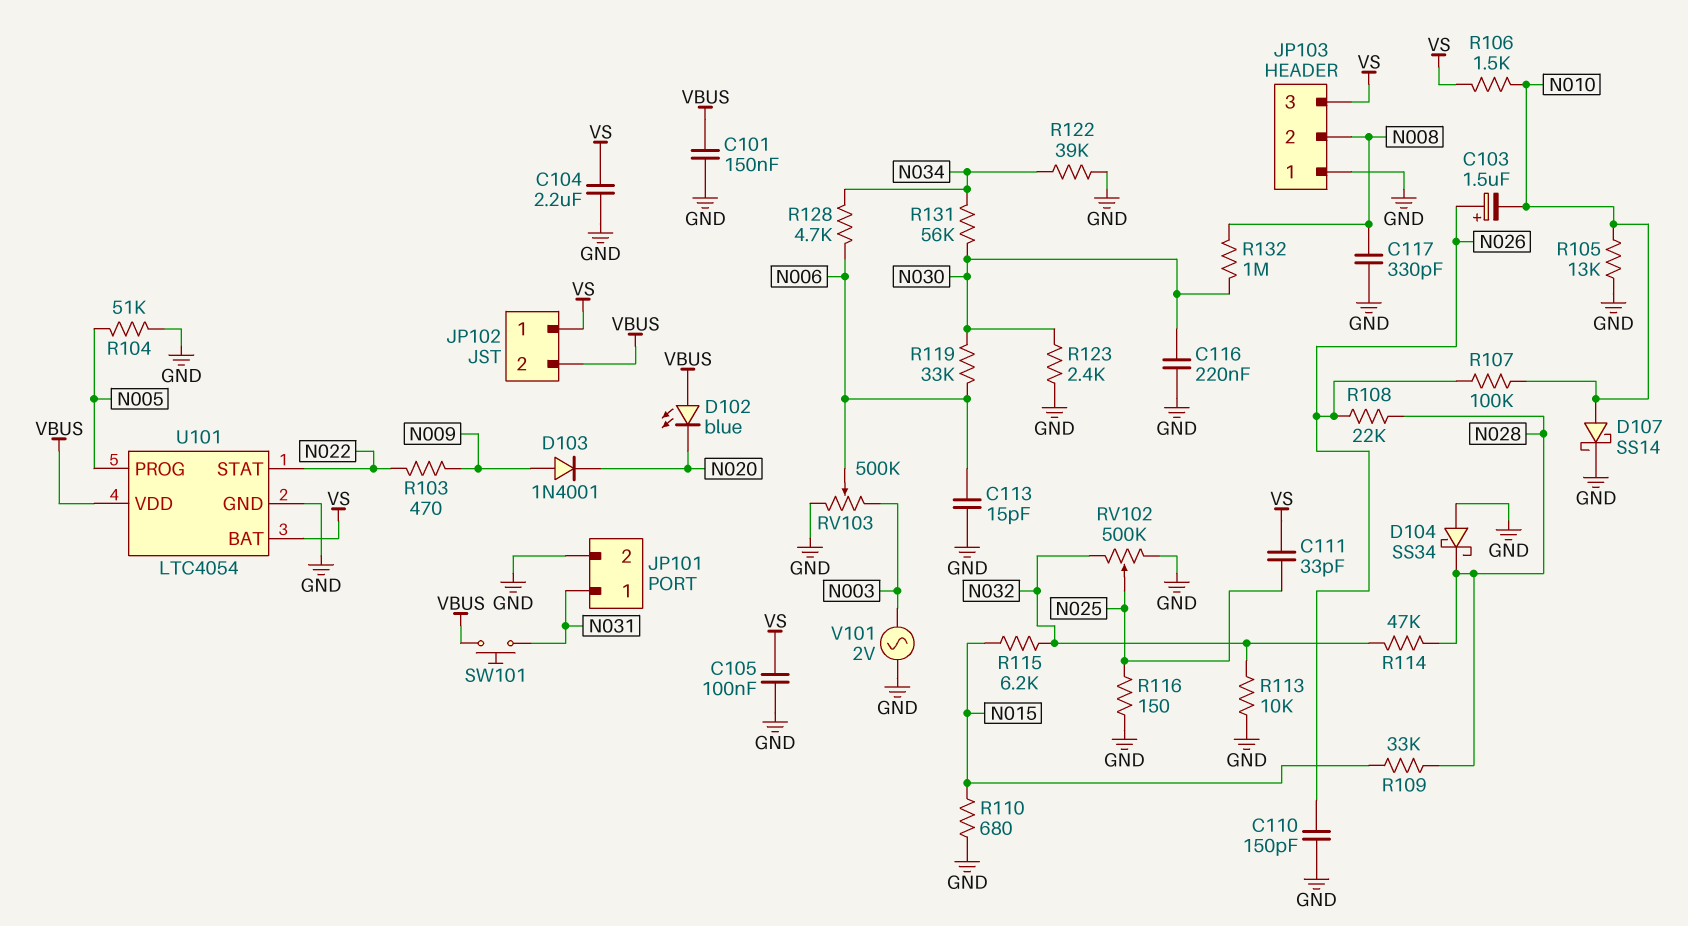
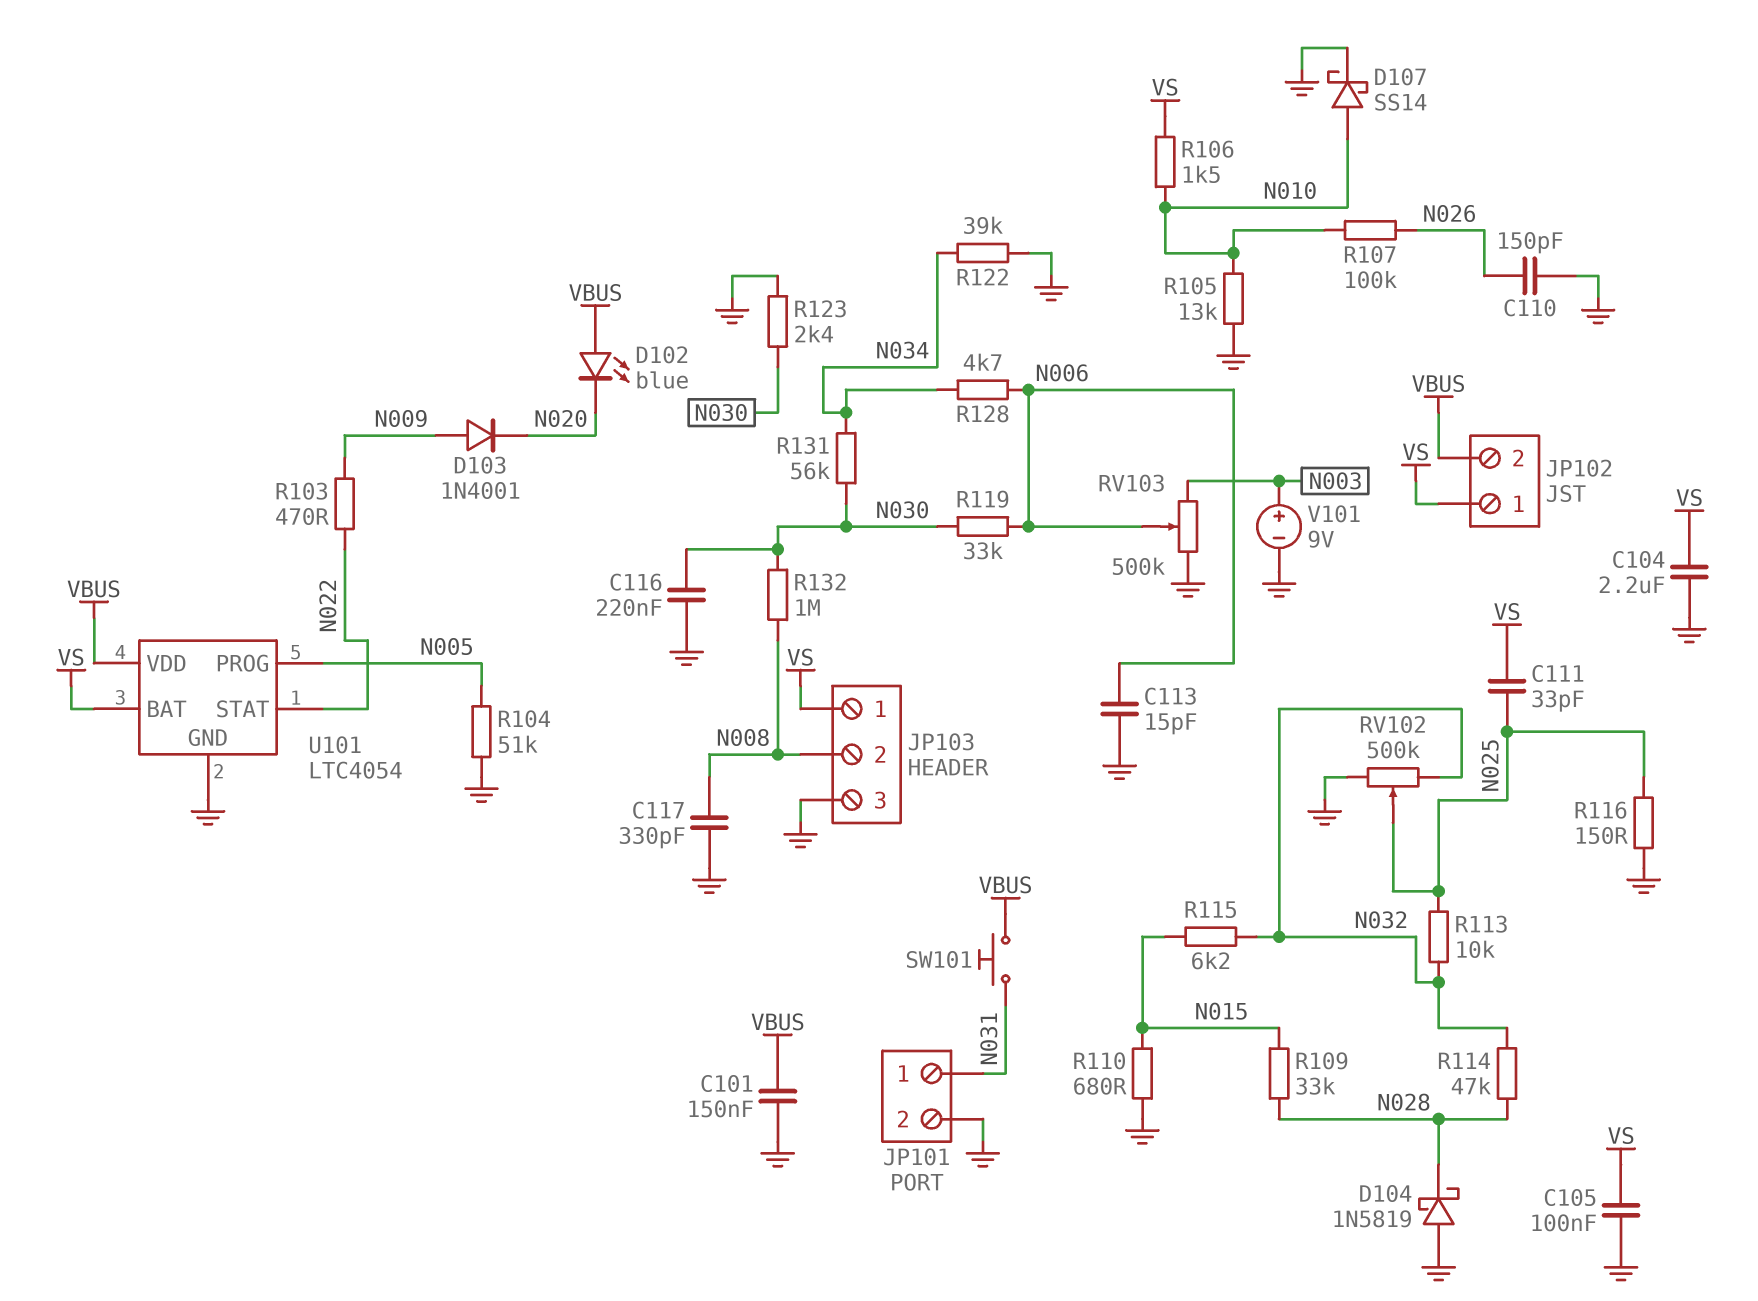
C103: 1.5uF (plus N026, minus N010) -> none
D104: schottky SS34 (A GND, K N028) -> schottky 1N5819 (A GND, K N028)
JP103 pin 1: GND -> VS
JP103 pin 3: VS -> GND
R108: 22k (N026, N028) -> none
R113: 10k (GND, N032) -> 10k (N025, N032)
V101: AC 2V (GND, N003) -> 9V (plus N003, minus GND)

